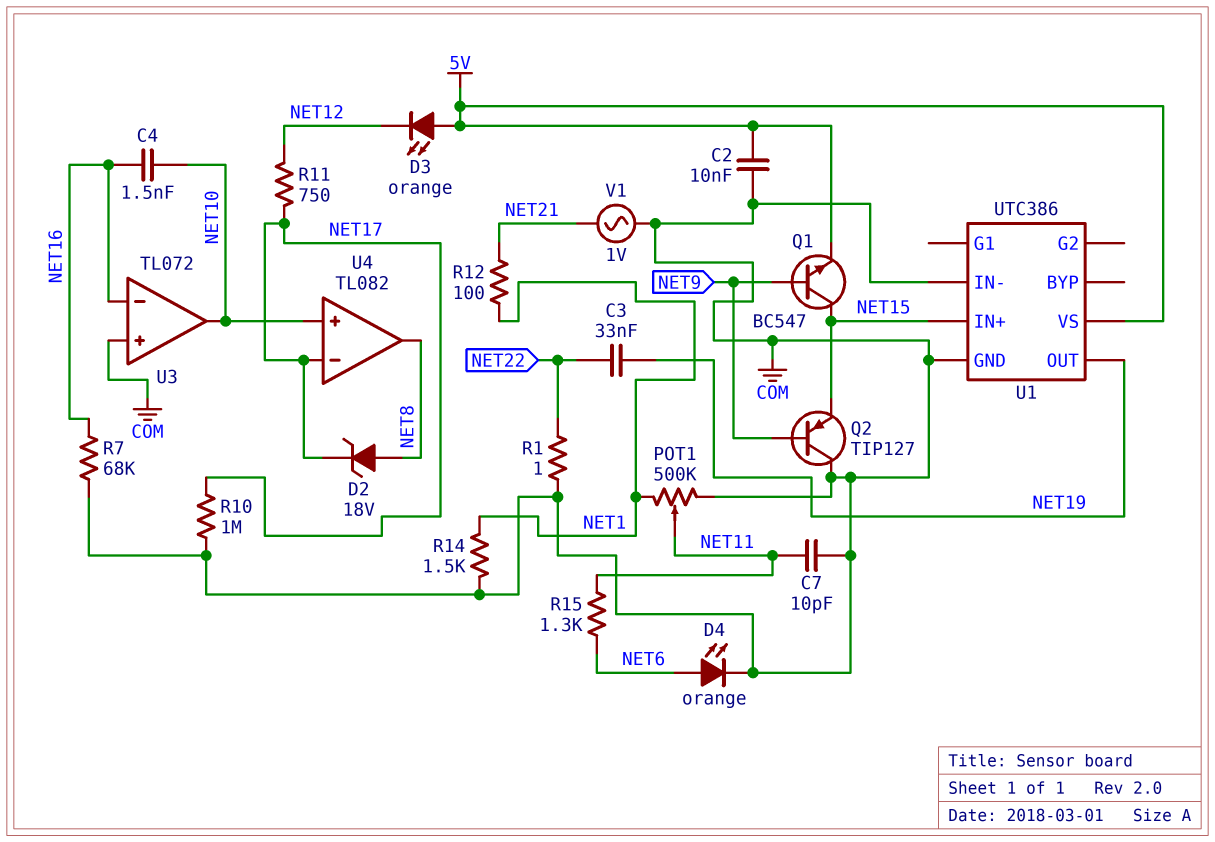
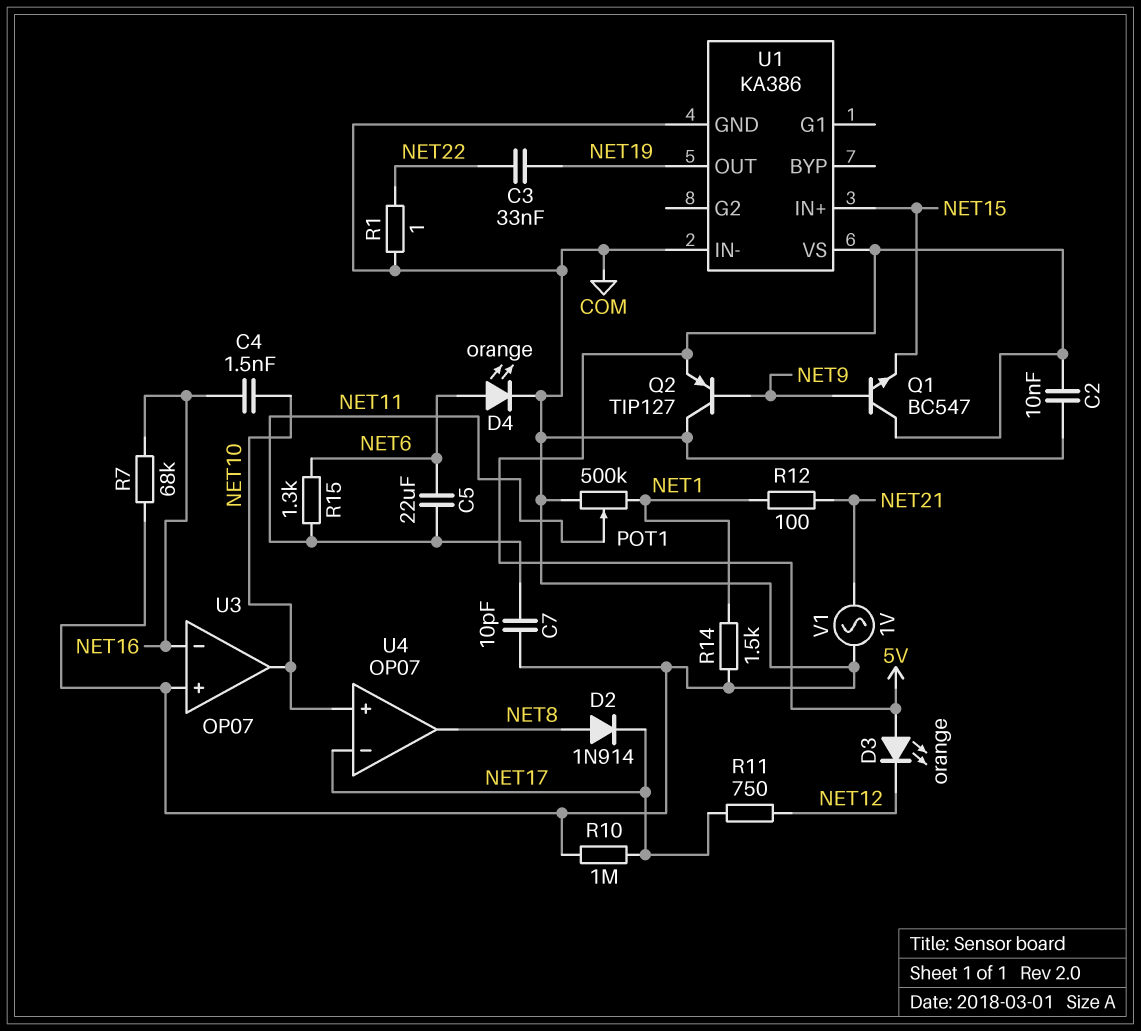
C5: none -> 22uF (NET6, NET11)
D2: zener 18V (A NET8, K NET17) -> diode 1N914 (A NET8, K NET17)
Q1: NPN BC547 (B NET9, C NET15, E 5V) -> NPN BC547 (B NET9, C 5V, E NET15)
Q2: PNP TIP127 (B NET9, C COM, E NET15) -> PNP TIP127 (B NET9, C COM, E 5V)
U1: UTC386 -> KA386
U3: TL072 -> OP07
U4: TL082 -> OP07

